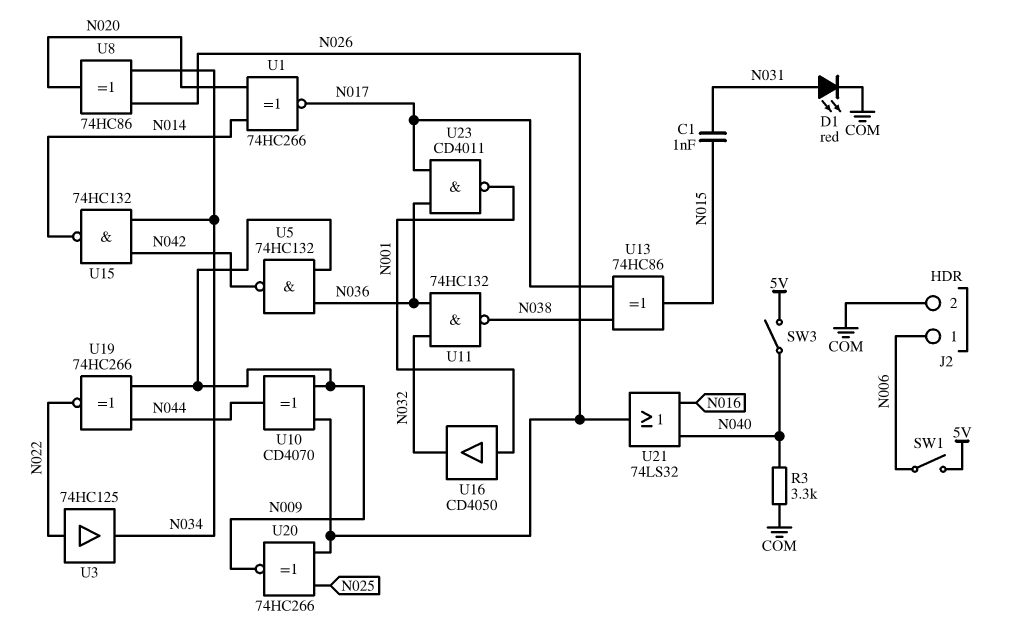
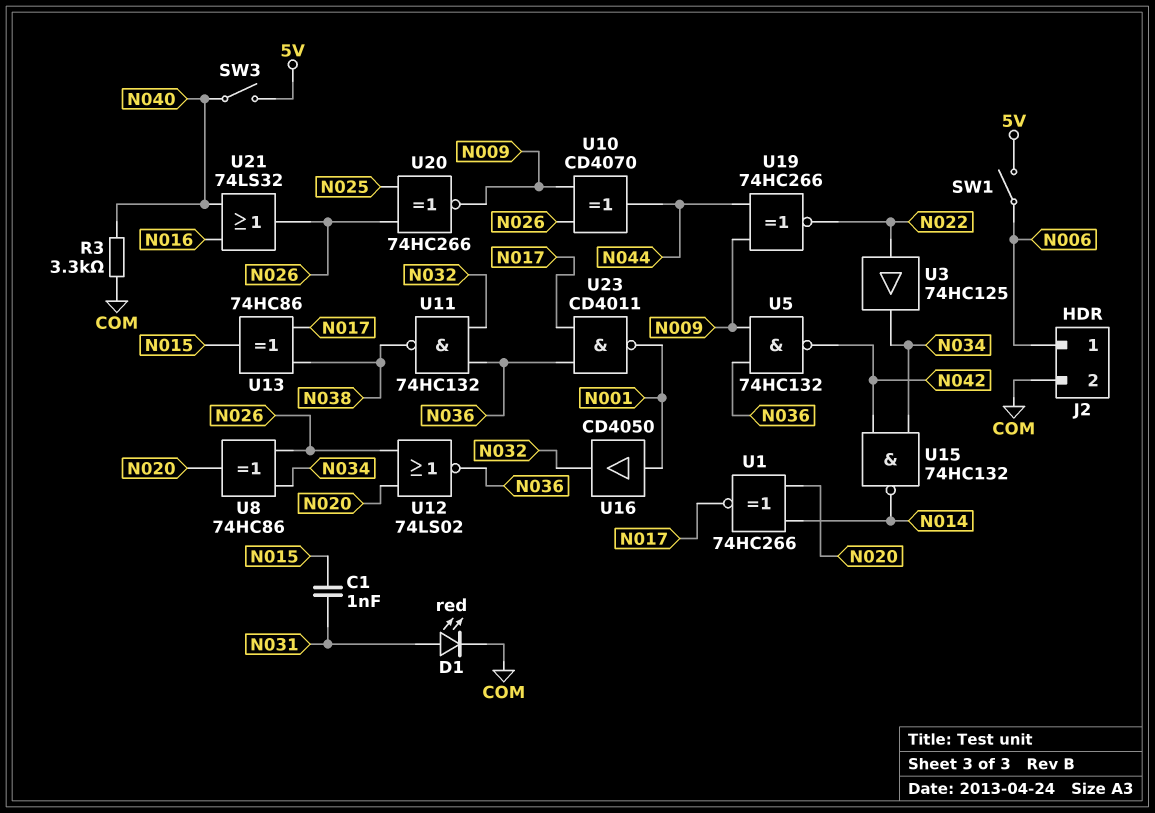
U12: none -> NOR 74LS02 (in N020, in N026, out N036)

